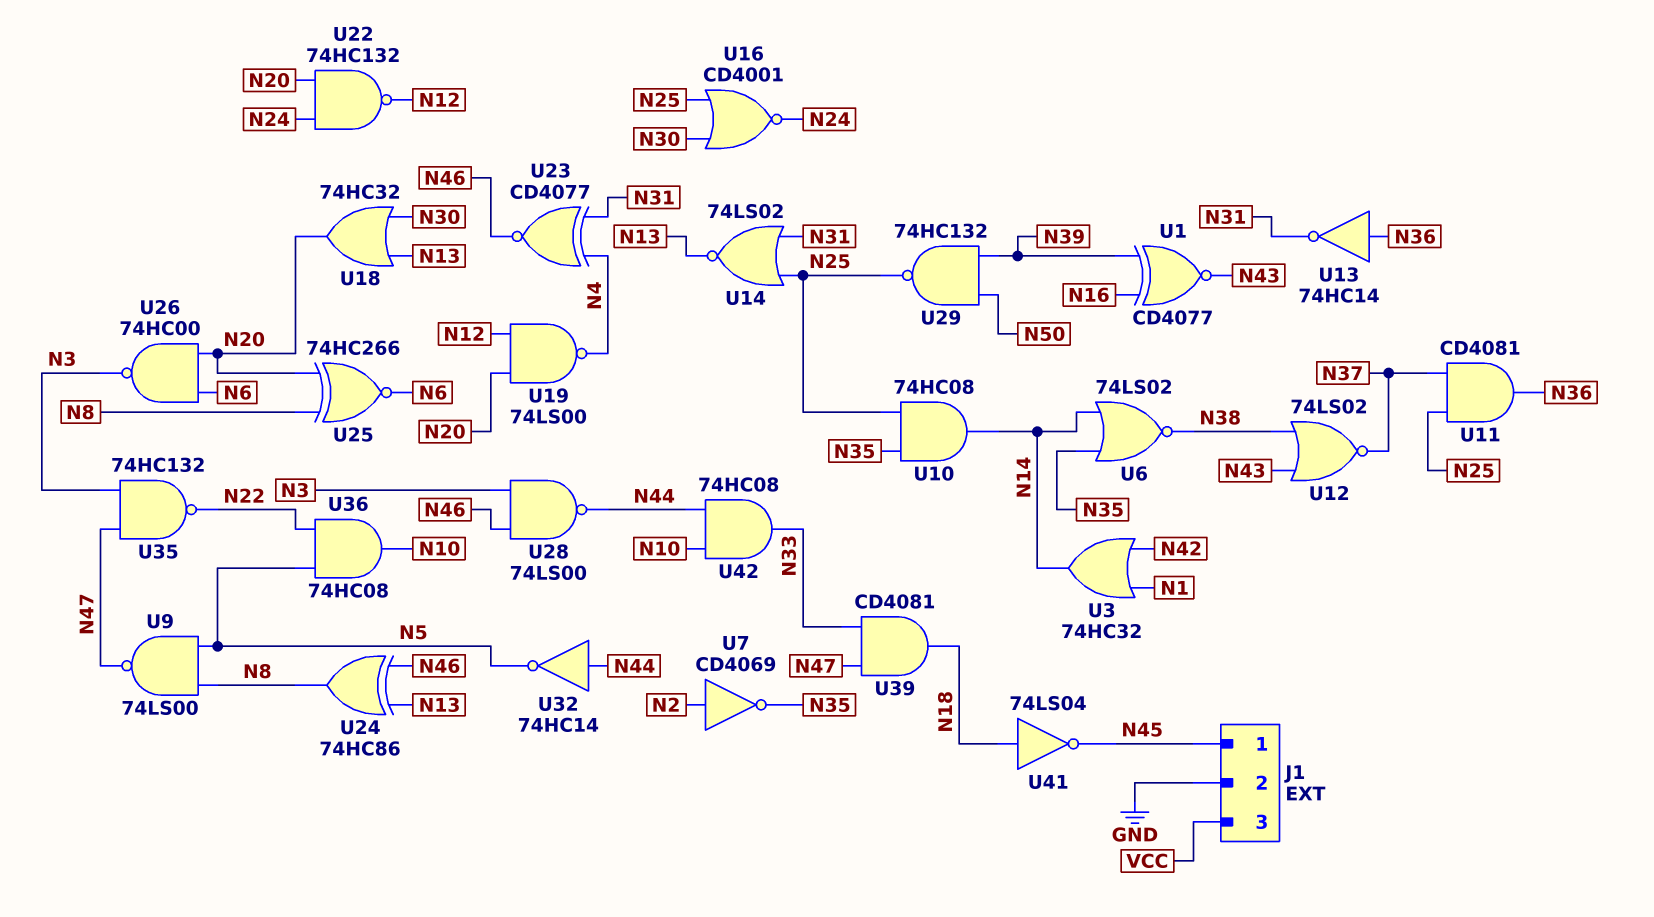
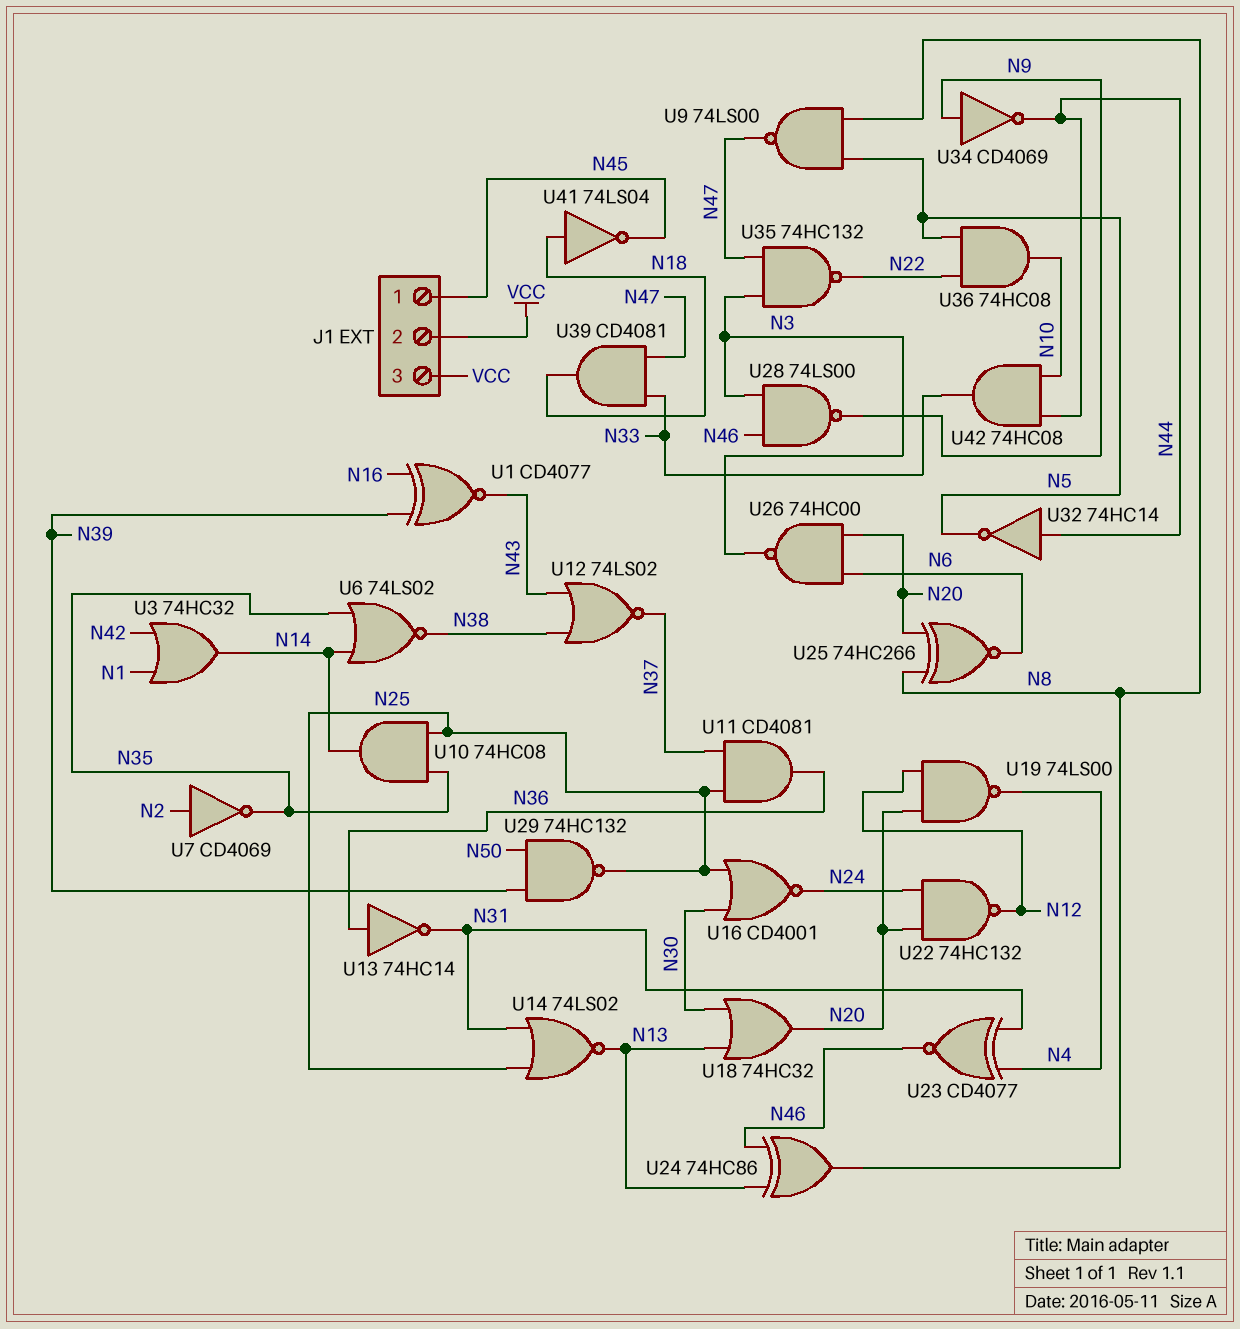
J1 pin 2: GND -> VCC
U28: NAND 74LS00 (in N3, in N46, out N44) -> NAND 74LS00 (in N3, in N46, out N9)
U34: none -> NOT CD4069 (in N9, out N44)

